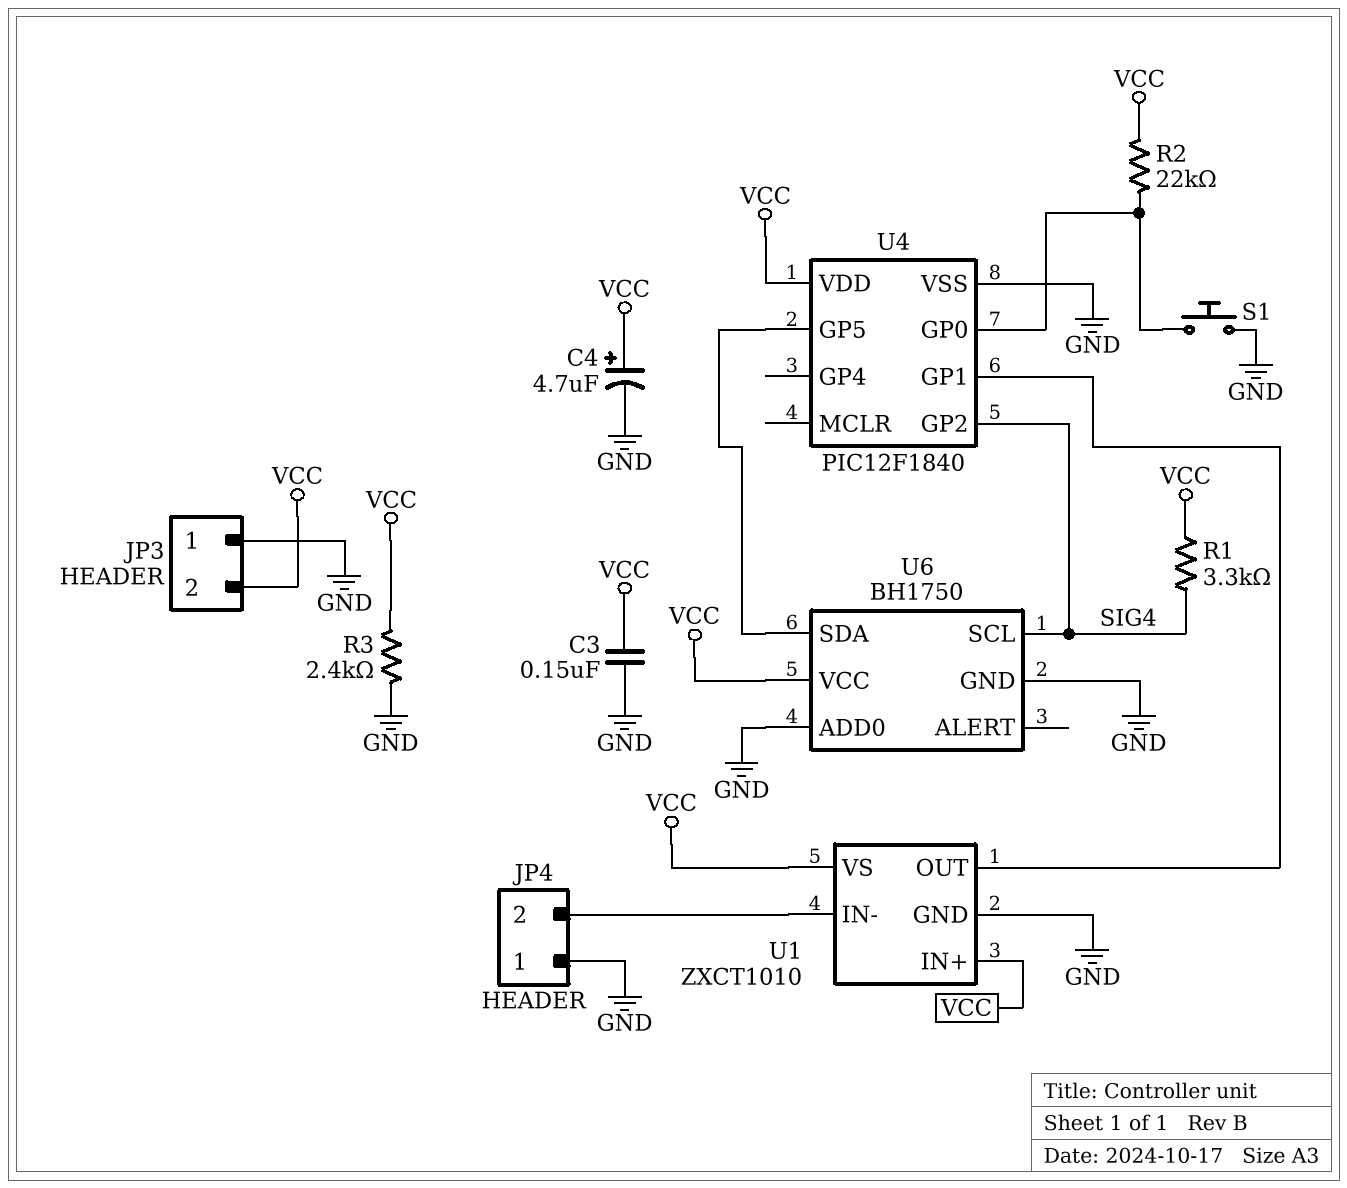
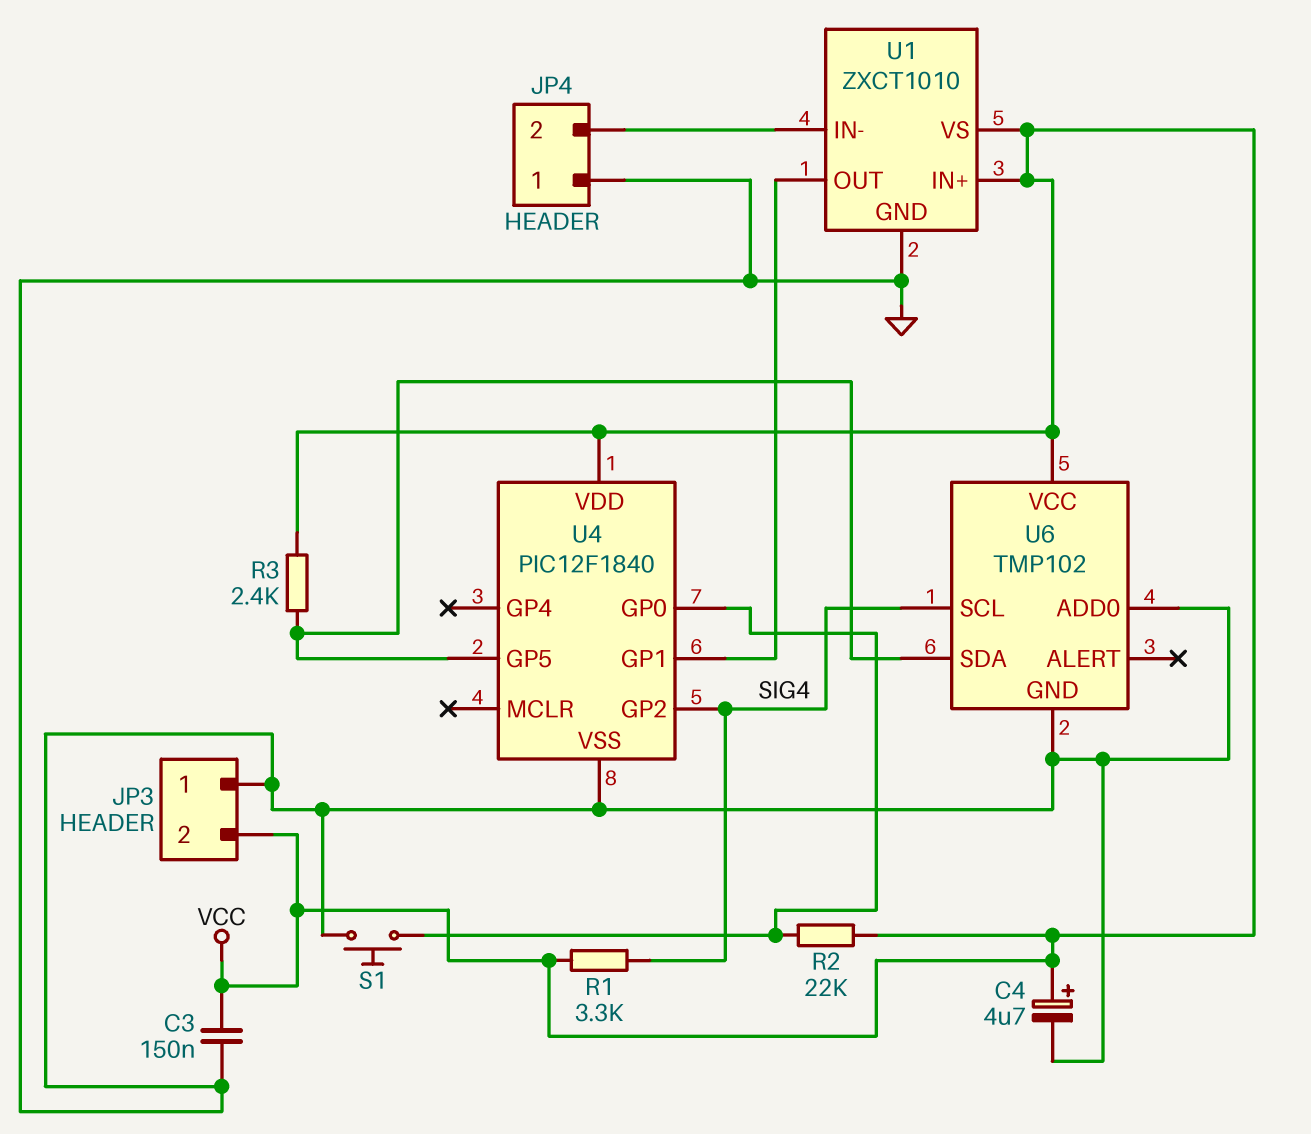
R3: 2.4k (GND, VCC) -> 2.4k (U4/GP5, VCC)
U6: BH1750 -> TMP102

